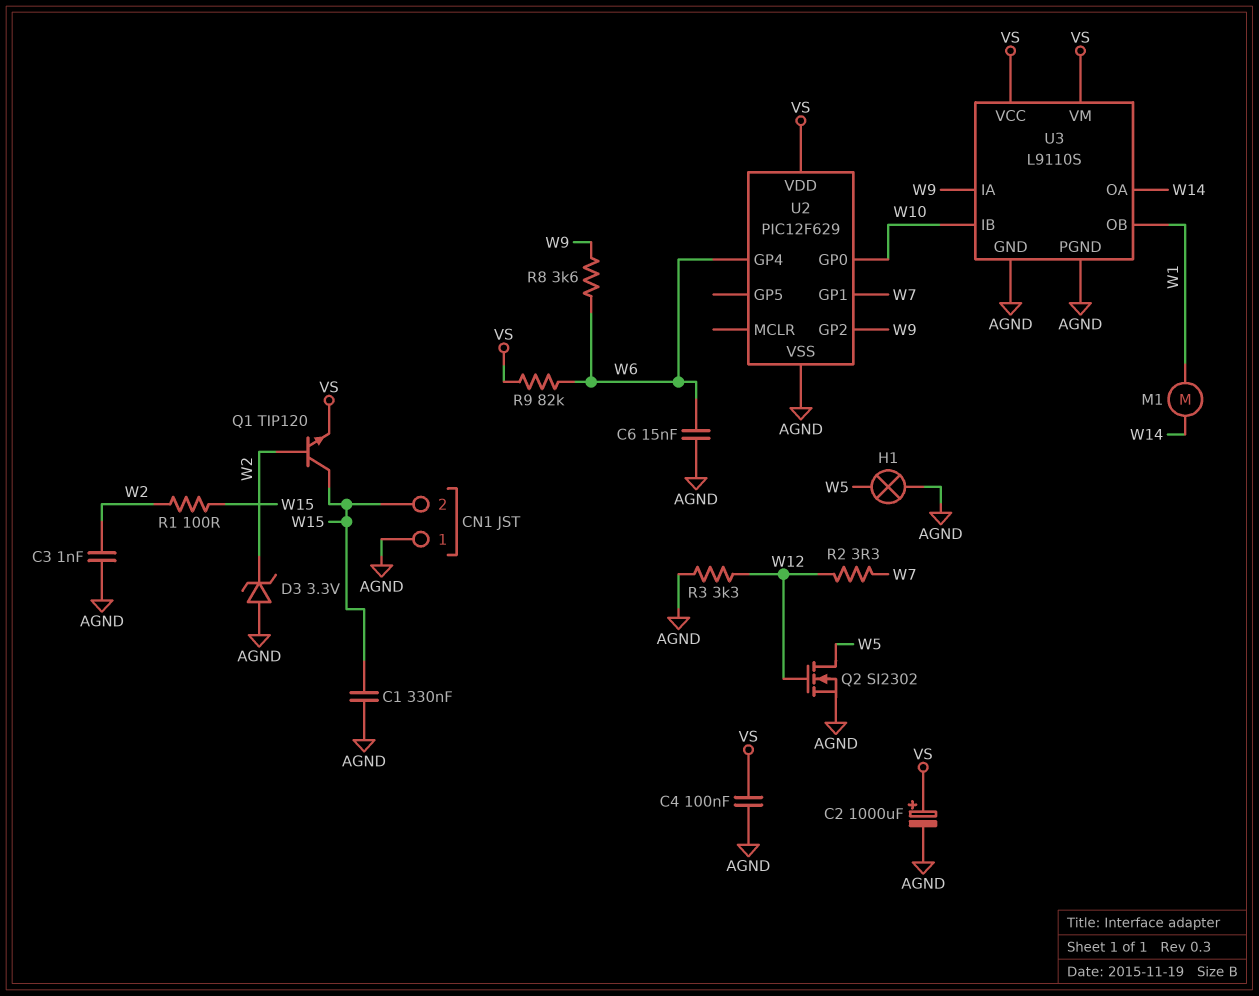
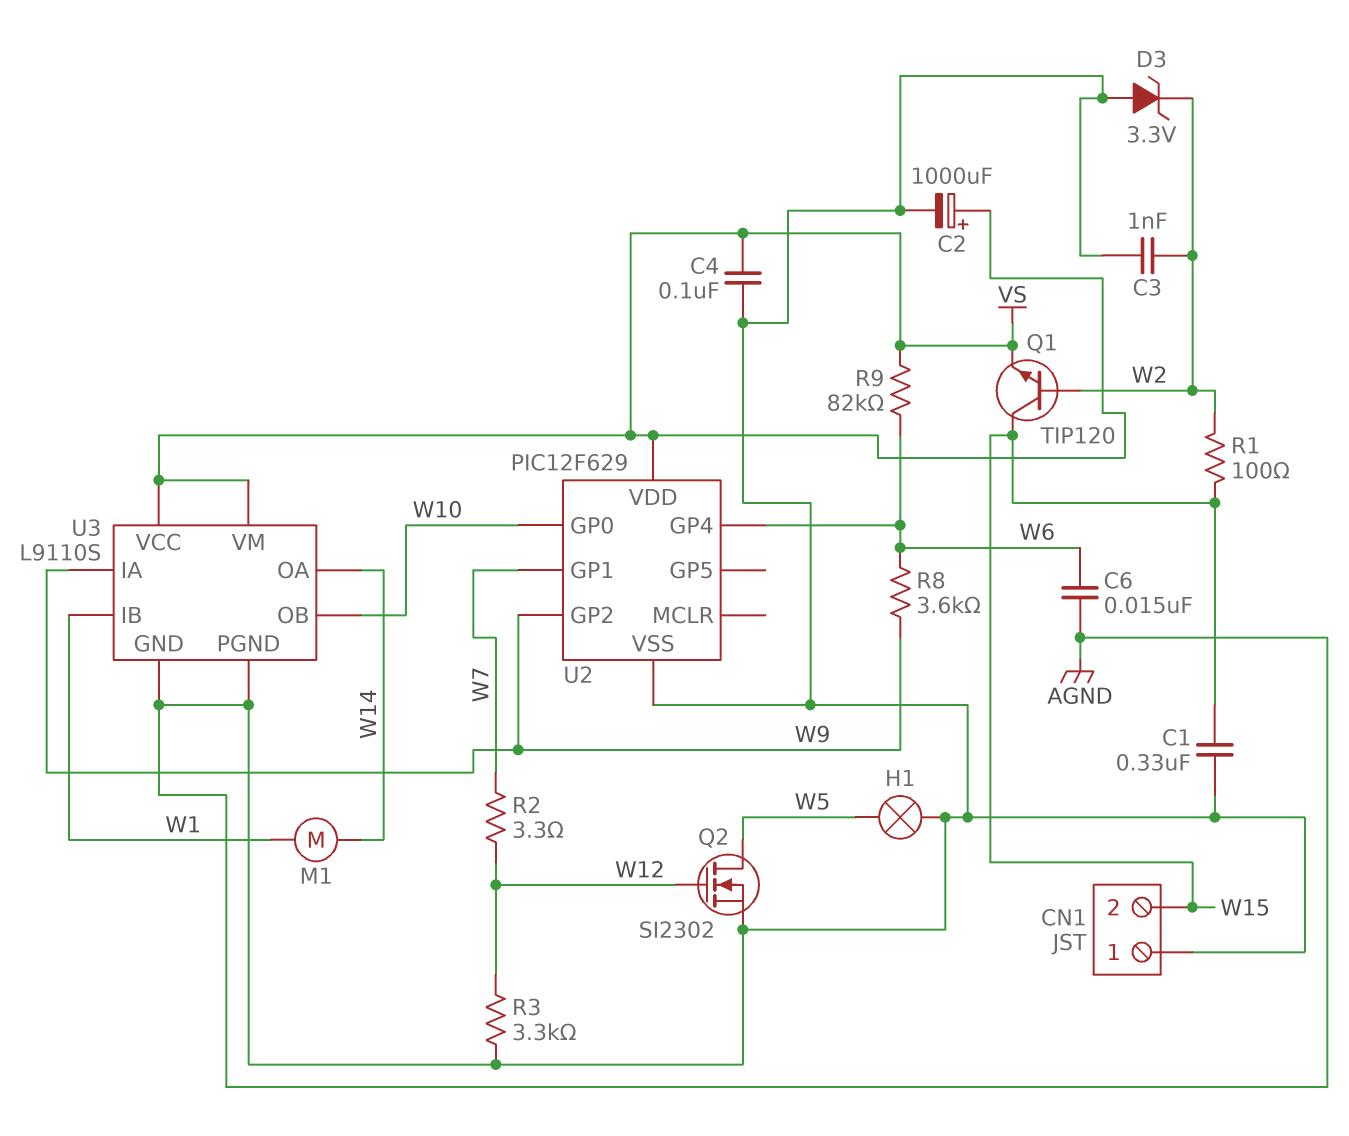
U3 pin IB: W10 -> W1
U3 pin OB: W1 -> W10

